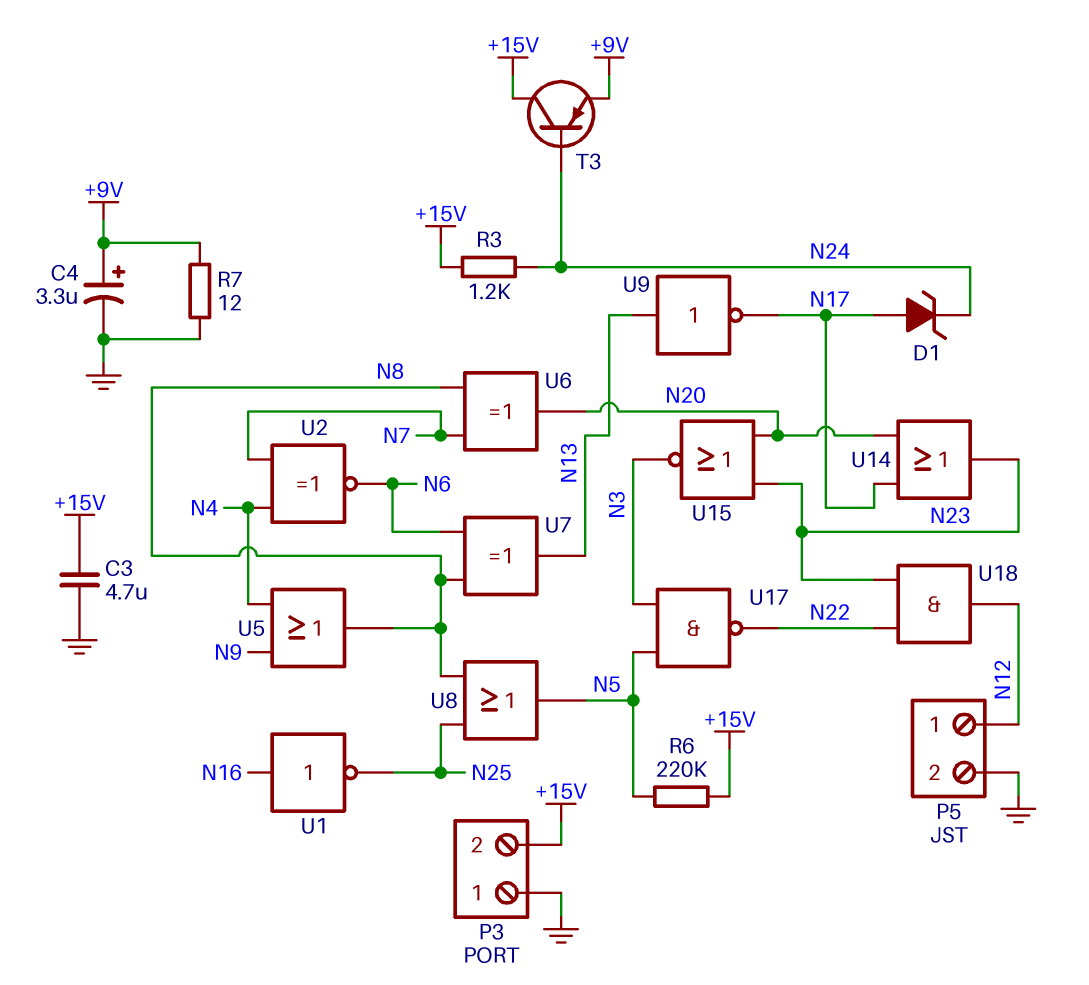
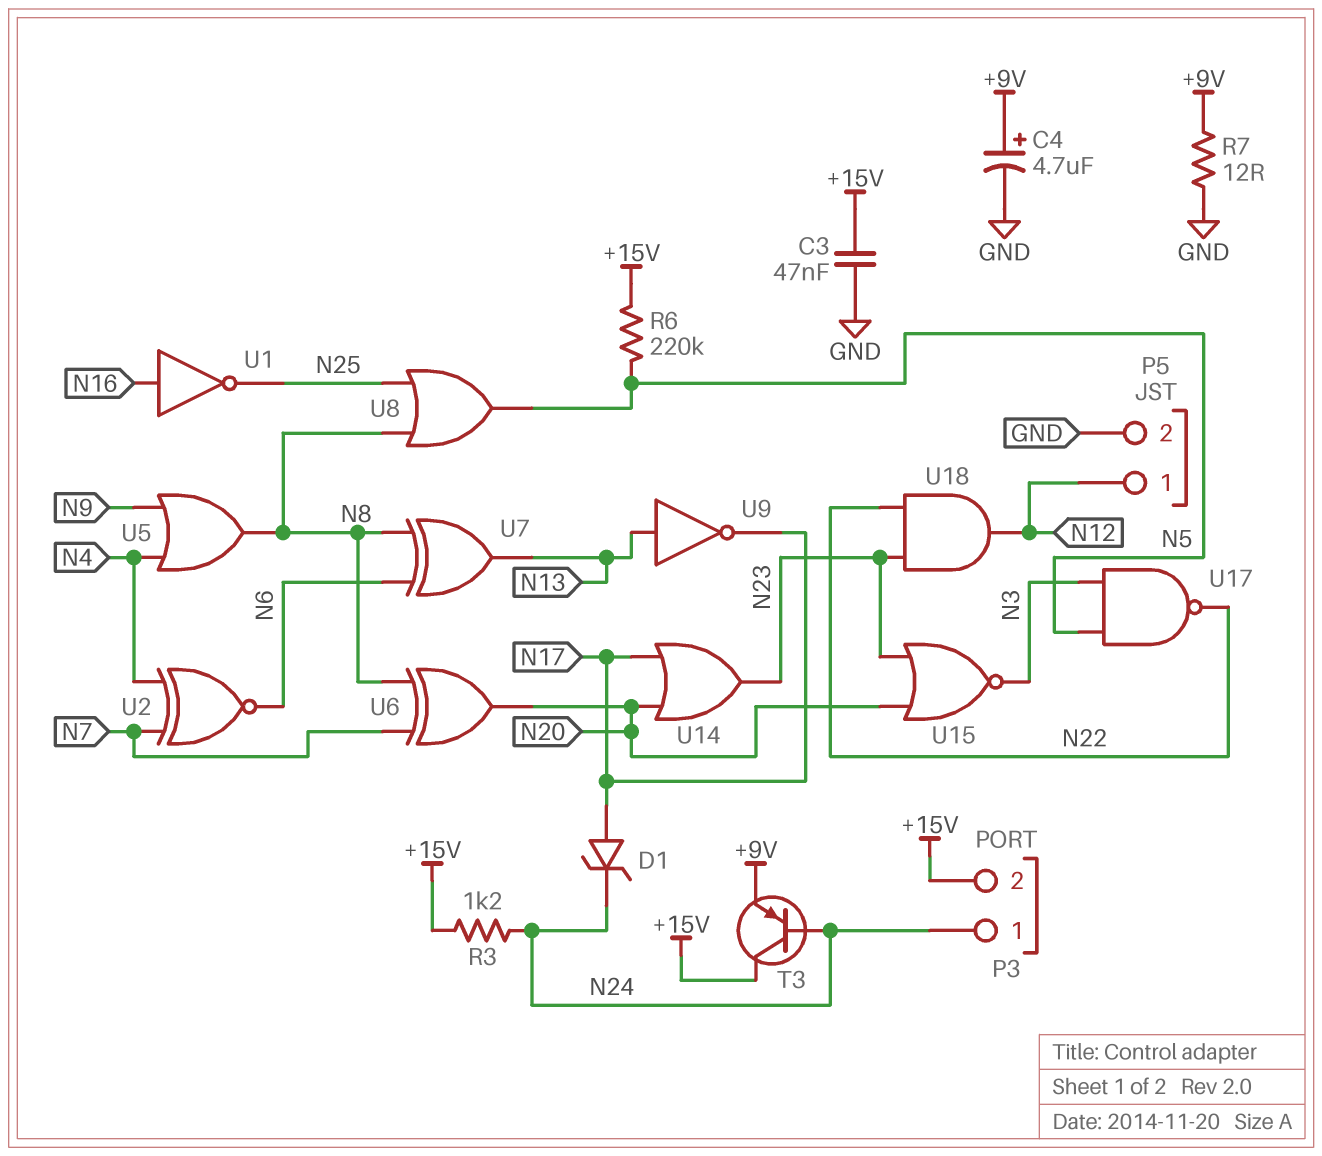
C3: 4.7uF (+15V, GND) -> 47nF (+15V, GND)
C4: 3.3uF (plus +9V, minus GND) -> 4.7uF (plus +9V, minus GND)
P3 pin 1: GND -> N24

